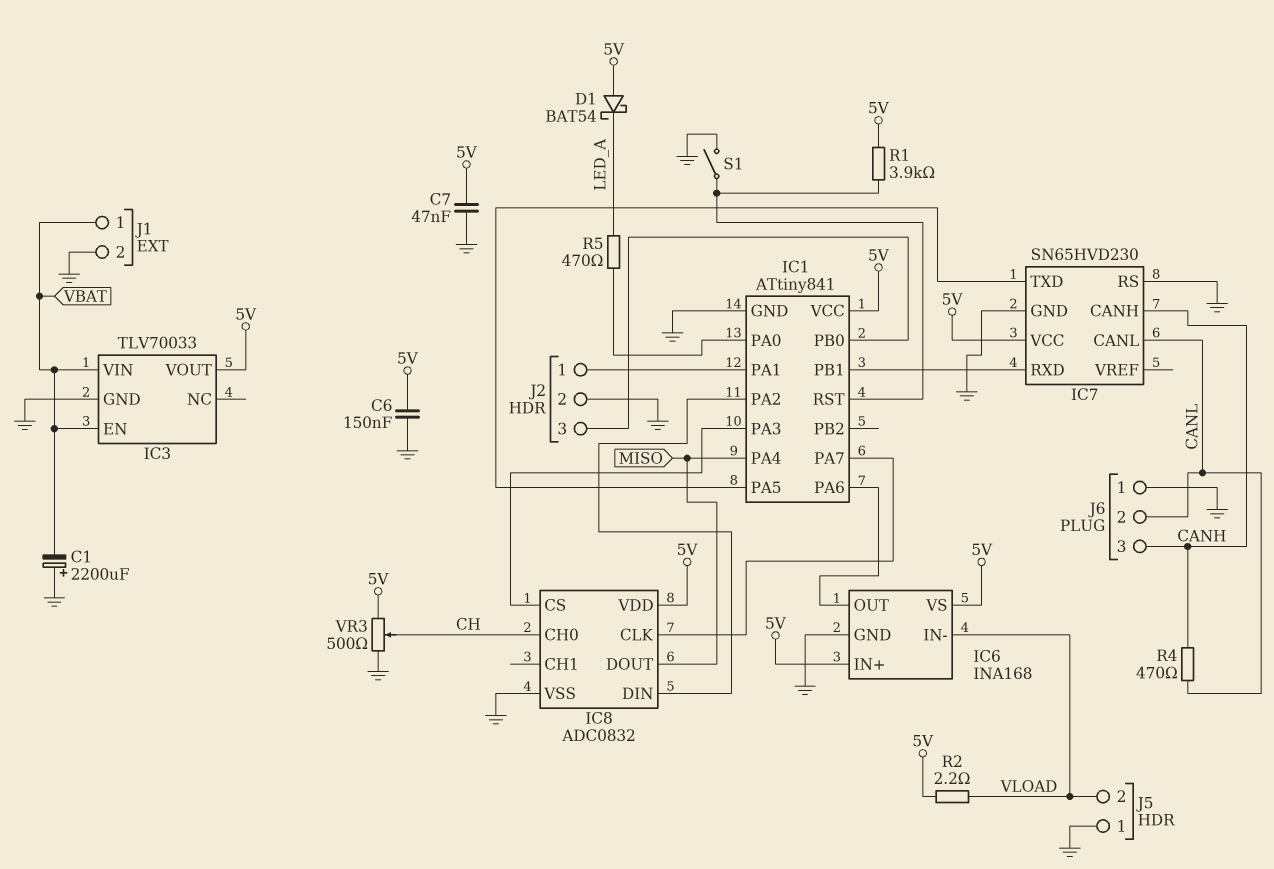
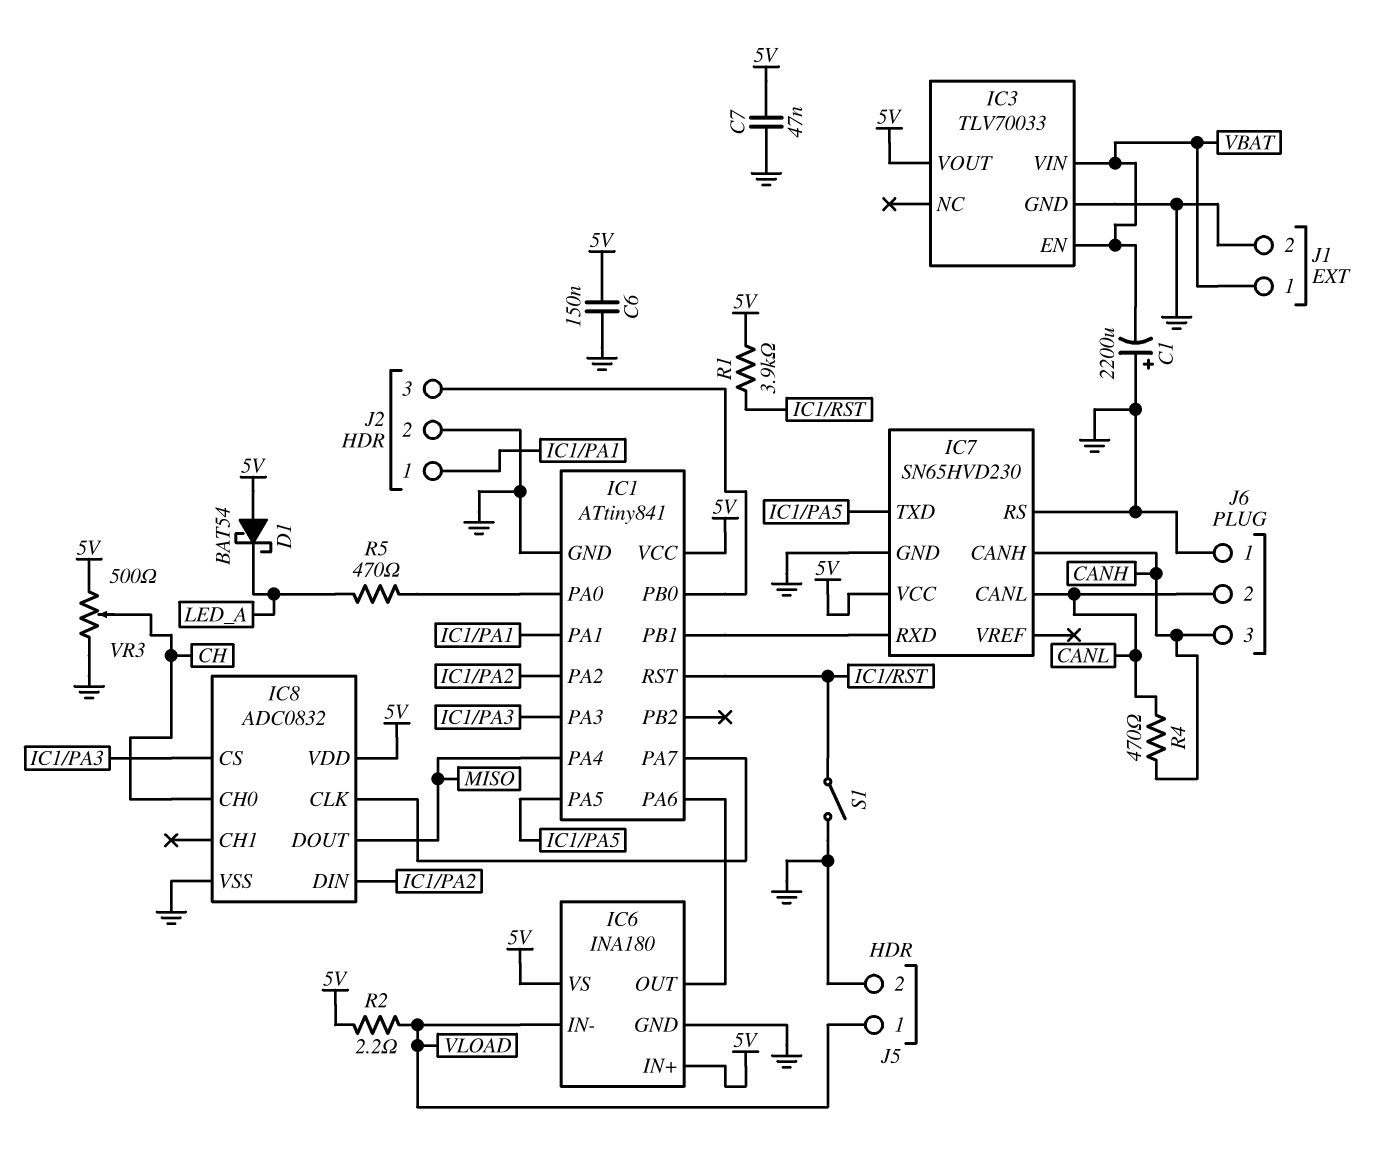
IC6: INA168 -> INA180
J5 pin 1: GND -> VLOAD
J5 pin 2: VLOAD -> GND

